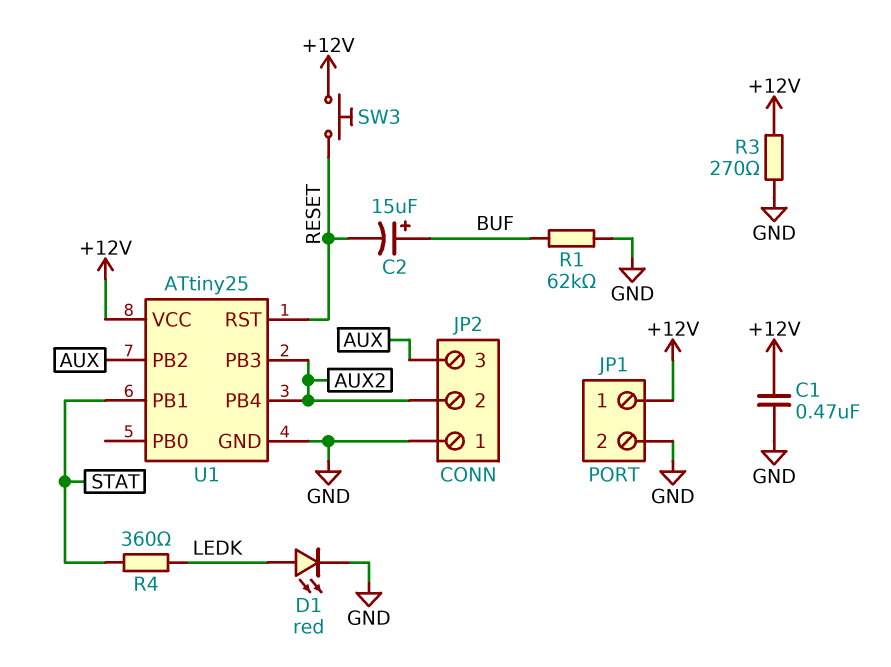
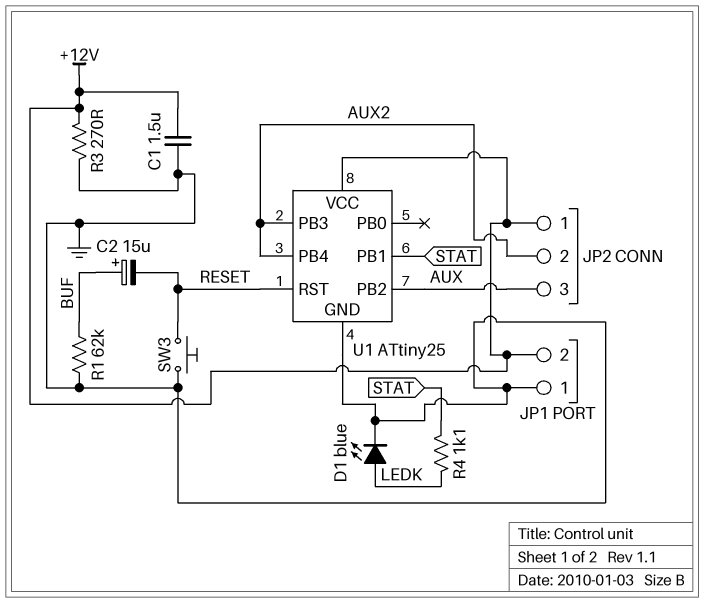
C1: 470nF (+12V, GND) -> 1.5uF (+12V, GND)
D1: LED red (A LEDK, K GND) -> LED blue (A LEDK, K GND)
JP1 pin 1: +12V -> GND
JP1 pin 2: GND -> +12V
JP2 pin 1: GND -> +12V
R4: 360 (LEDK, STAT) -> 1.1k (LEDK, STAT)
SW3: button (+12V, RESET) -> button (GND, RESET)

